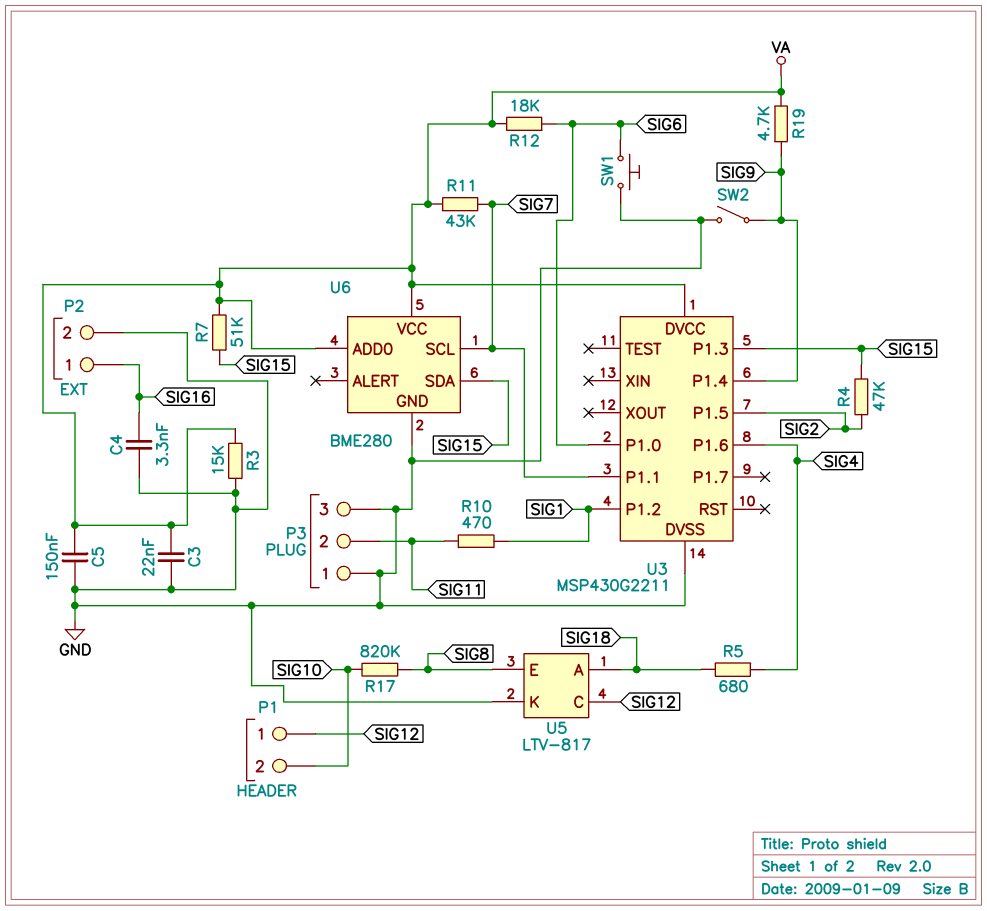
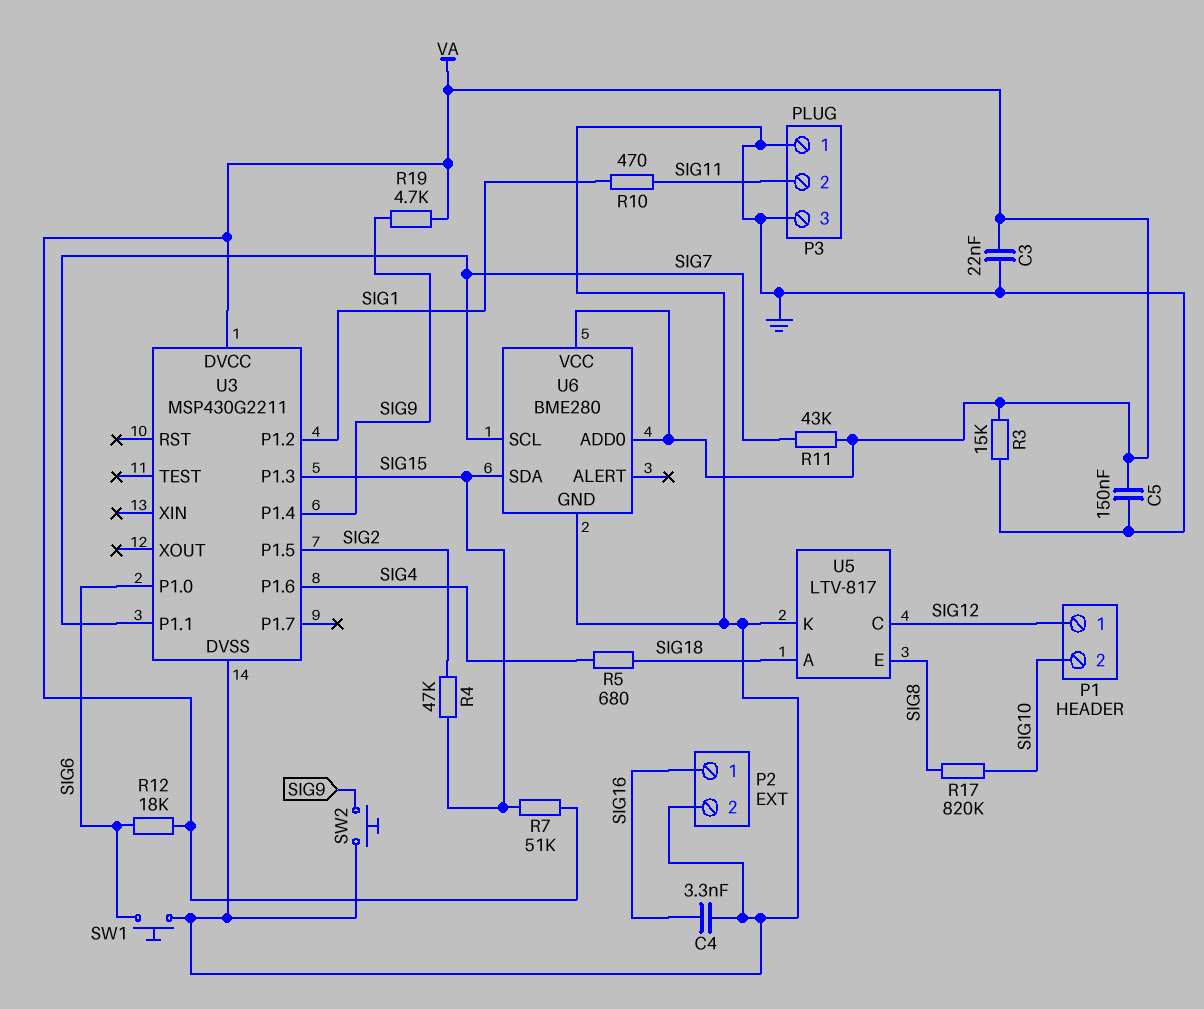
SW2: switch (GND, SIG9) -> button (GND, SIG9)

